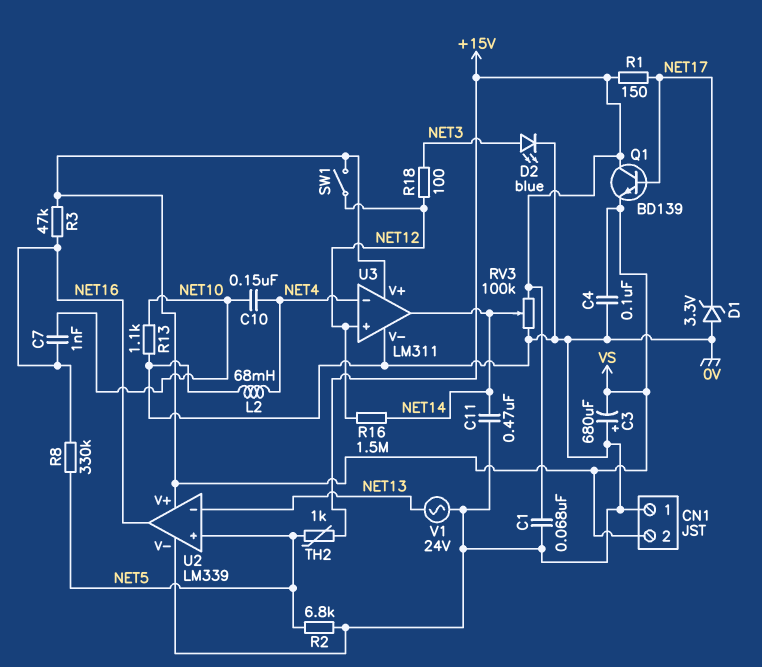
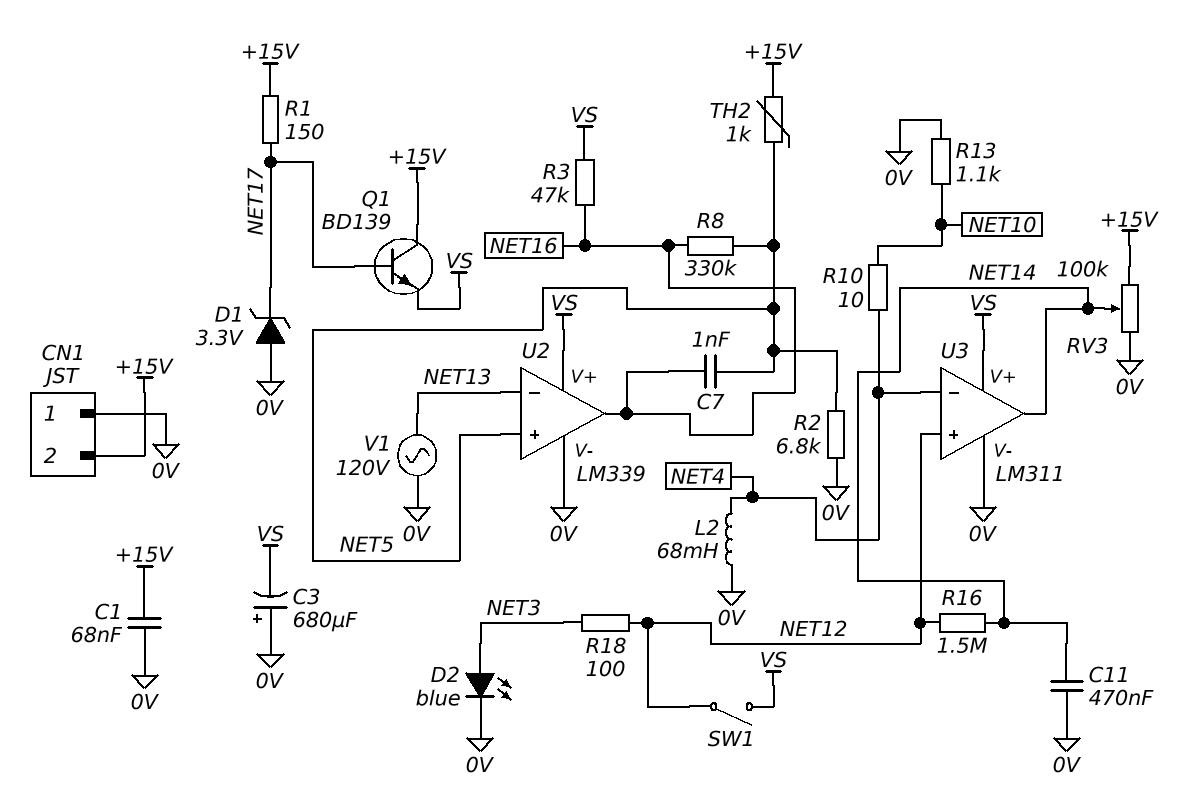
C4: 100nF (0V, VS) -> none
C7: 1nF (NET10, NET16) -> 1nF (NET5, NET16)
C10: 150nF (NET4, NET10) -> none
CN1 pin 2: VS -> +15V
R10: none -> 10 (NET4, NET10)
V1: AC 24V (0V, NET13) -> AC 120V (0V, NET13)

